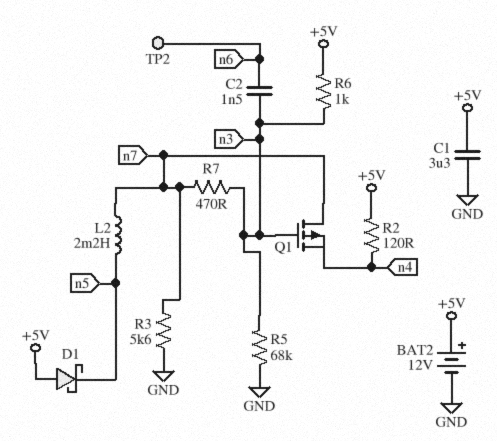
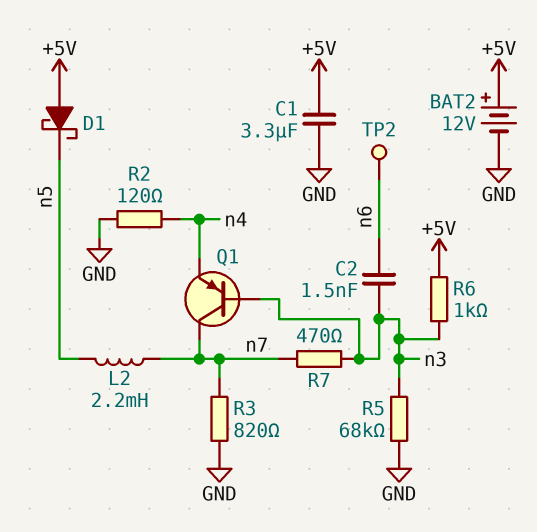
Q1: PMOS (G n3, D n7, S n4) -> PNP (B n3, C n7, E n4)
R2: 120 (+5V, n4) -> 120 (GND, n4)
R3: 5.6k (GND, n7) -> 820 (GND, n7)

